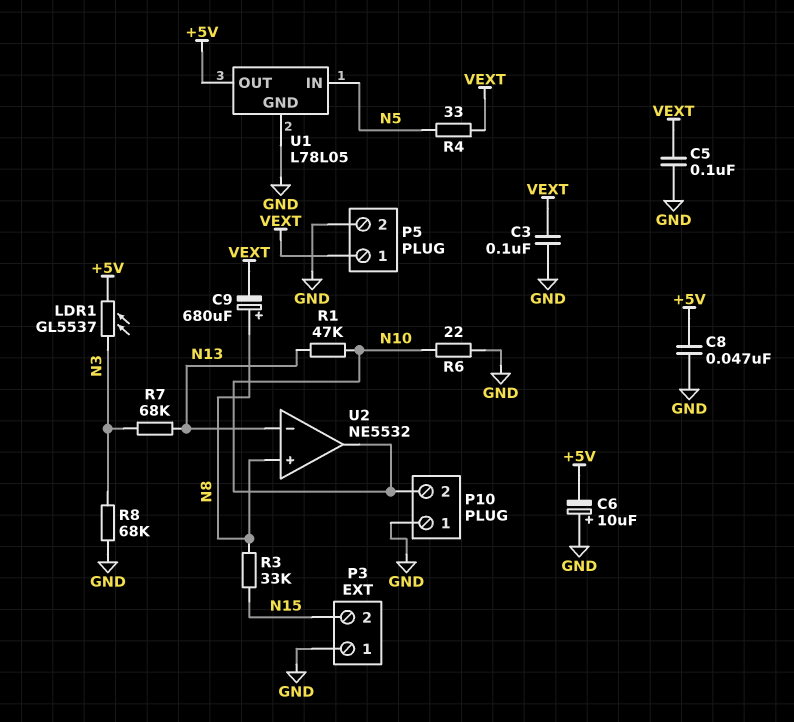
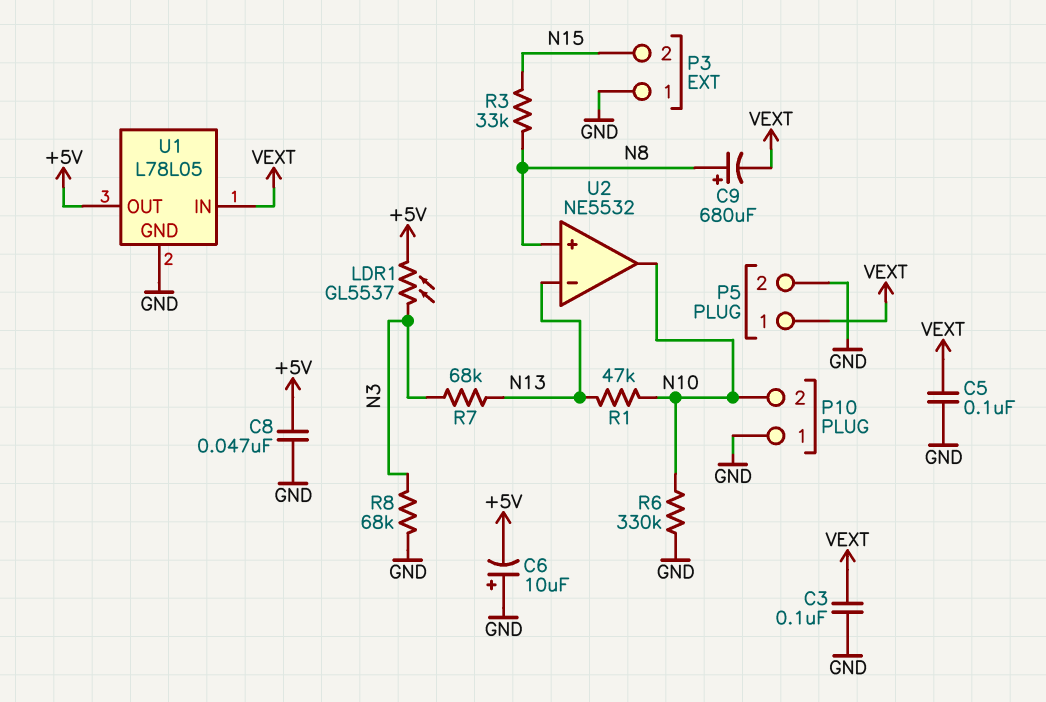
R4: 33 (N5, VEXT) -> none
R6: 22 (GND, N10) -> 330k (GND, N10)
U1 pin IN: N5 -> VEXT

